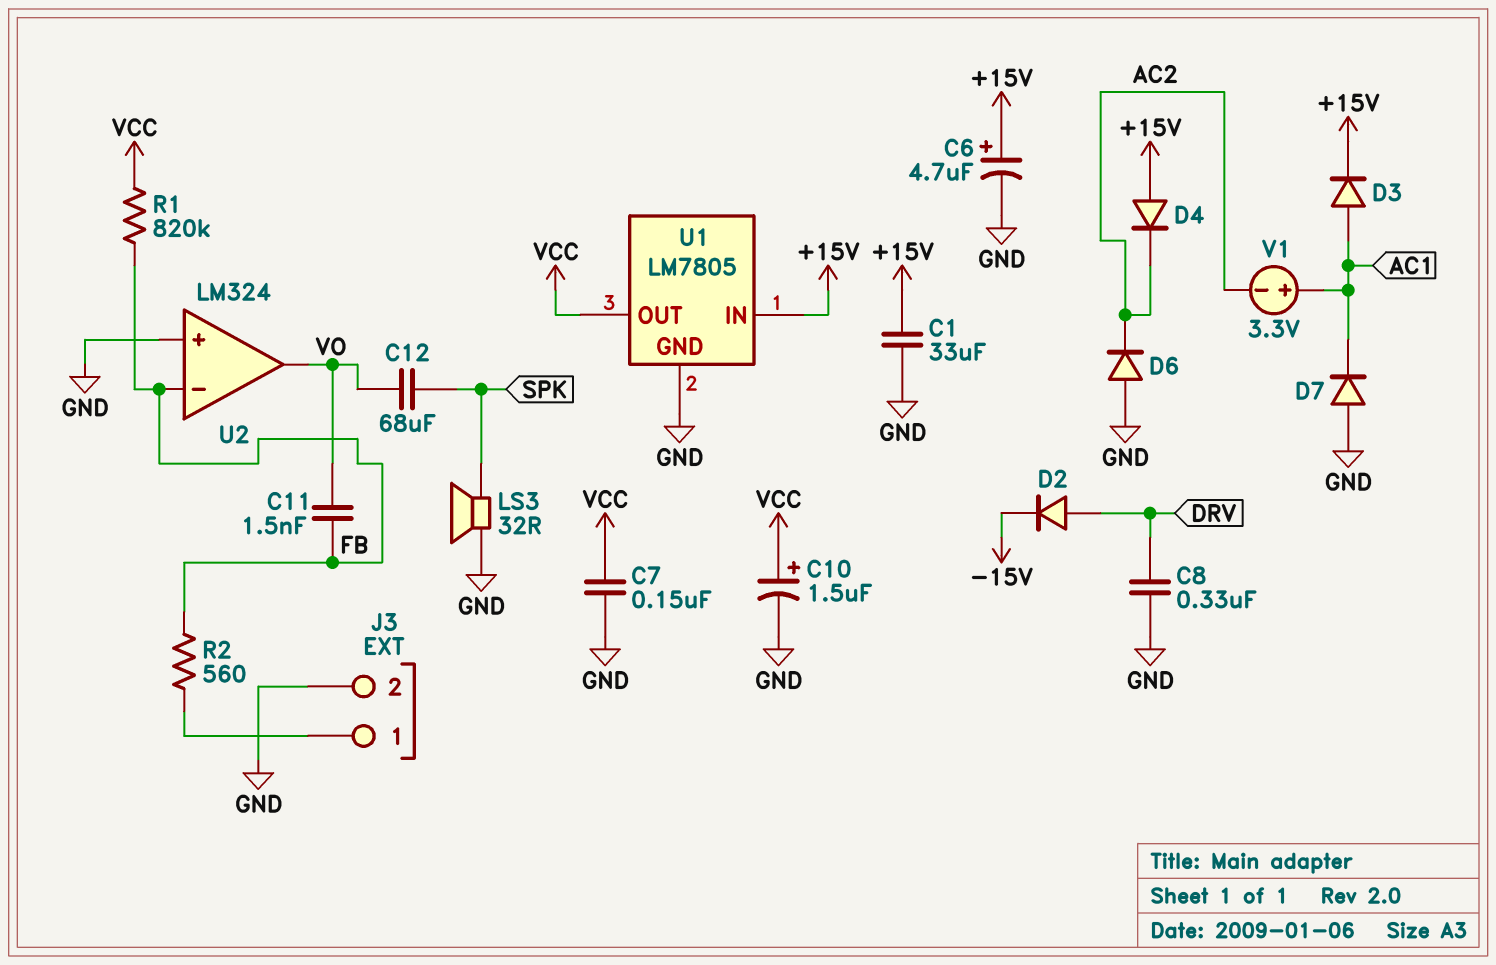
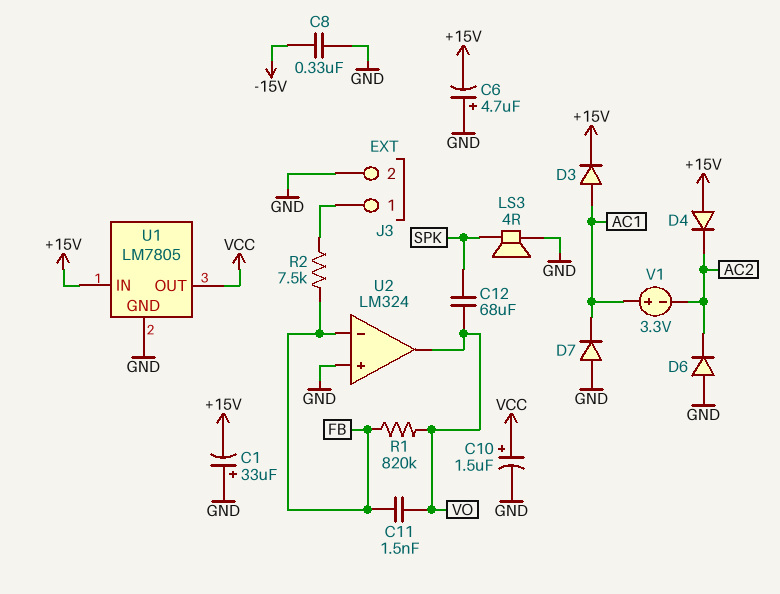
C1: 33uF (+15V, GND) -> 33uF (plus GND, minus +15V)
C6: 4.7uF (plus +15V, minus GND) -> 4.7uF (plus GND, minus +15V)
C7: 150nF (GND, VCC) -> none
C8: 330nF (DRV, GND) -> 330nF (-15V, GND)
D2: diode (A DRV, K -15V) -> none
LS3: speaker 32R (GND, SPK) -> speaker 4R (GND, SPK)
R1: 820k (FB, VCC) -> 820k (FB, VO)
R2: 560 (FB, J3/1) -> 7.5k (FB, J3/1)

